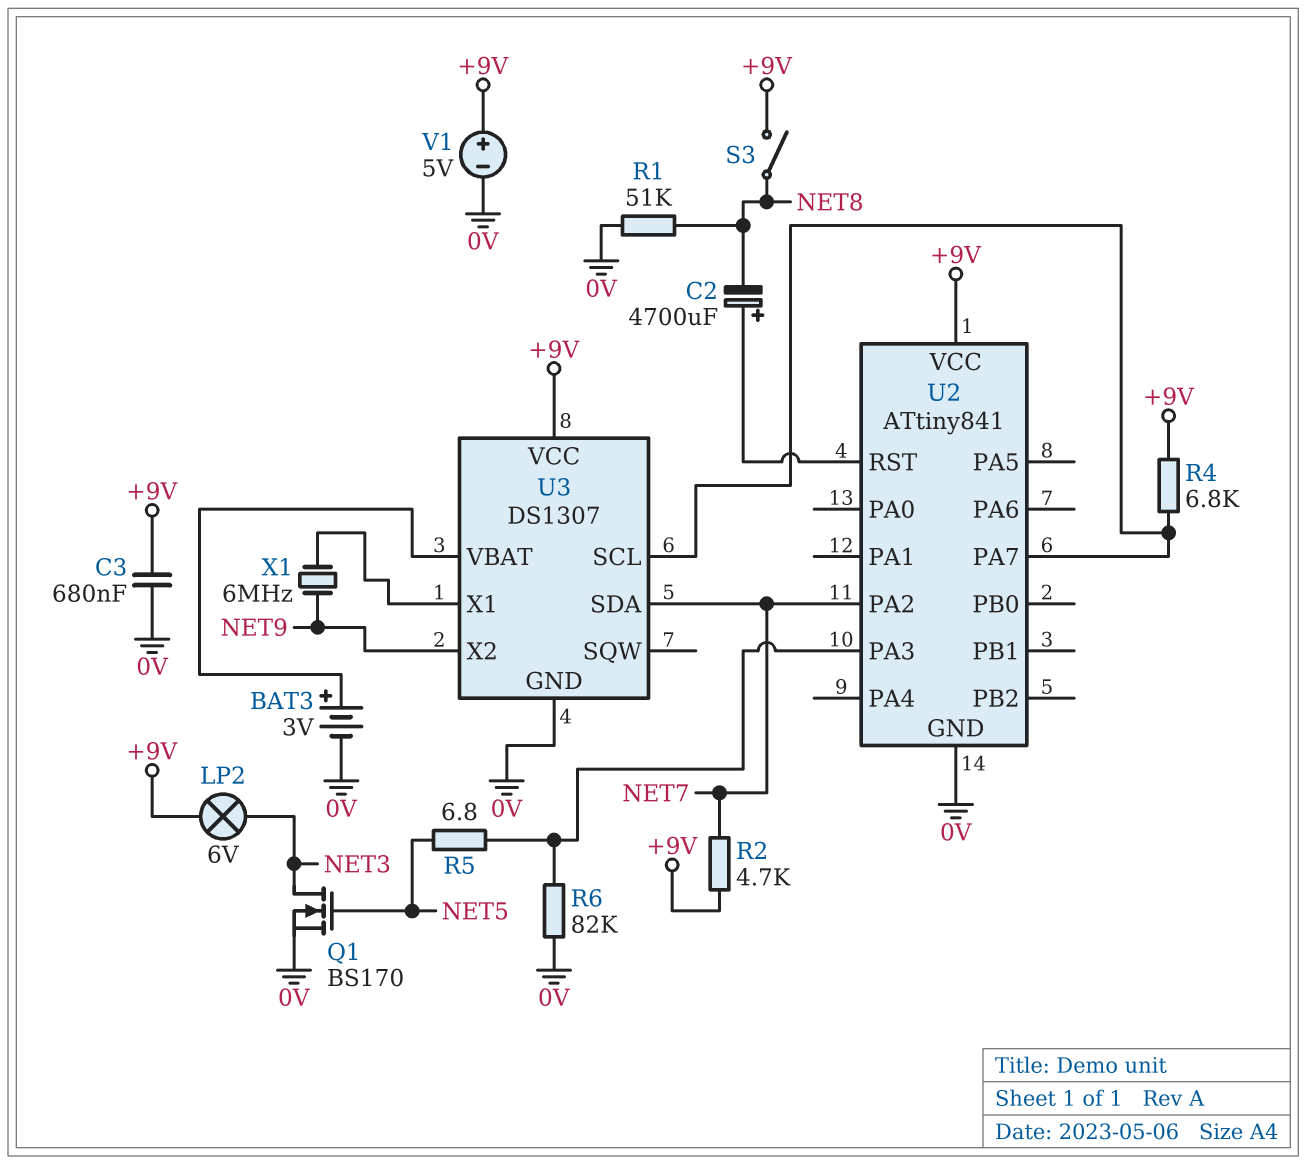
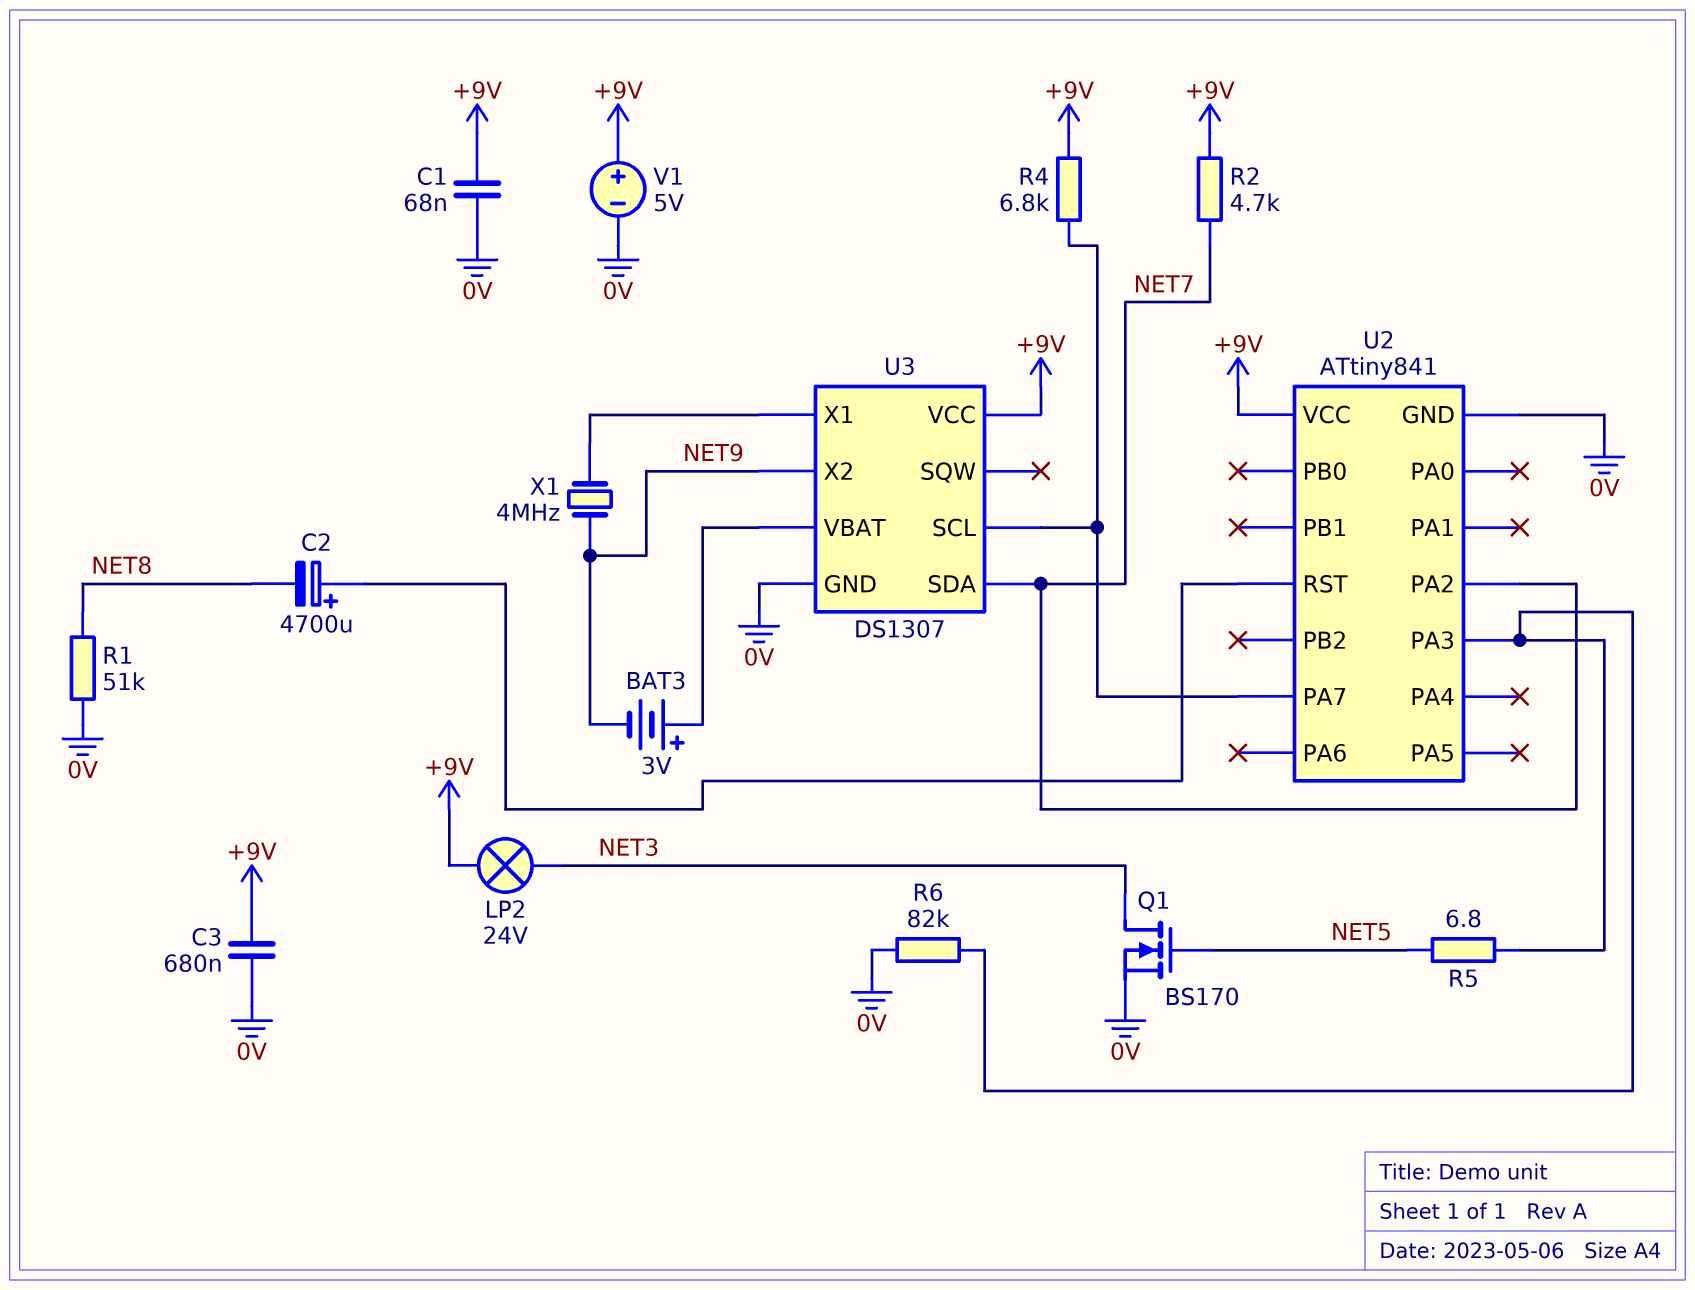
BAT3: 3V (plus U3/VBAT, minus 0V) -> 3V (plus U3/VBAT, minus NET9)
C1: none -> 68nF (+9V, 0V)
LP2: lamp 6V (+9V, NET3) -> lamp 24V (+9V, NET3)
S3: switch (+9V, NET8) -> none
X1: 6MHz (NET9, U3/X1) -> 4MHz (NET9, U3/X1)

